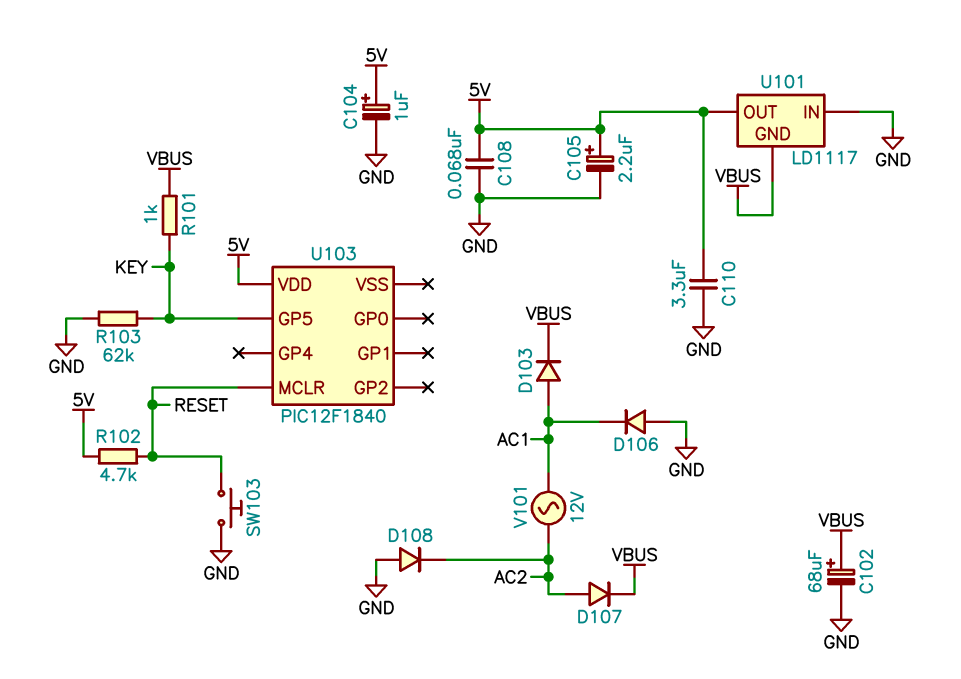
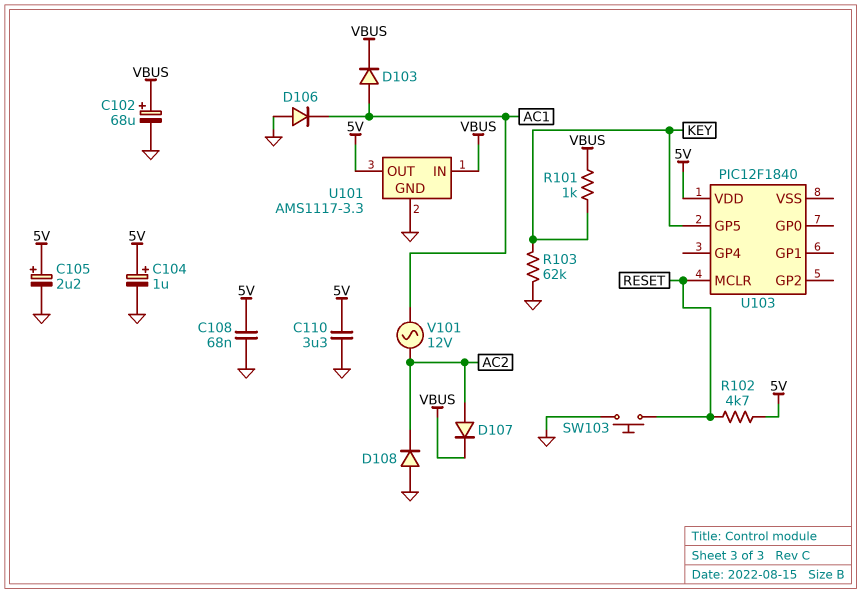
U101: LD1117 -> AMS1117-3.3
U101 pin GND: VBUS -> GND
U101 pin IN: GND -> VBUS

